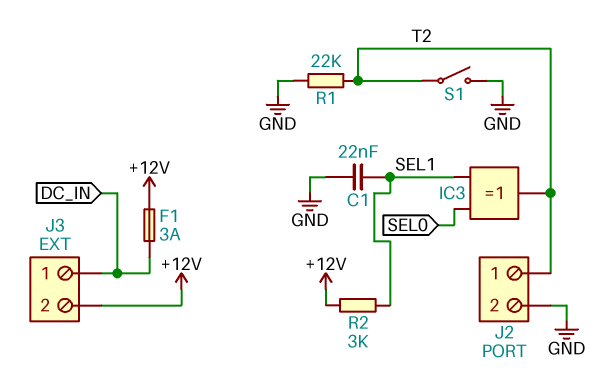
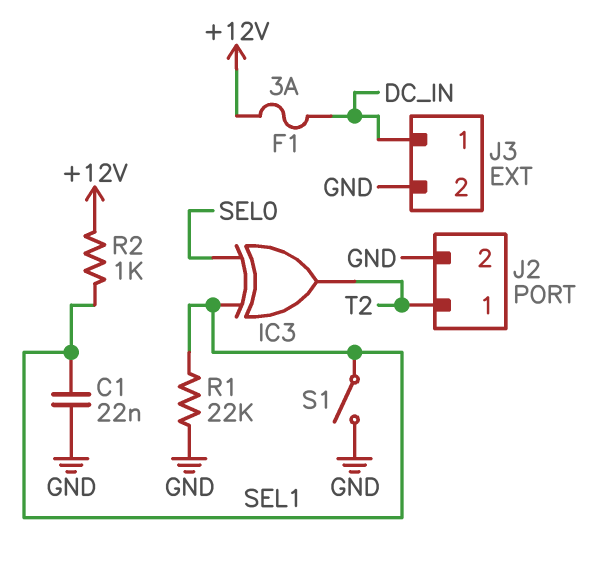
J3 pin 2: +12V -> GND
R1: 22k (GND, T2) -> 22k (GND, SEL1)
R2: 3k (+12V, SEL1) -> 1k (+12V, SEL1)
S1: switch (GND, T2) -> switch (GND, SEL1)

